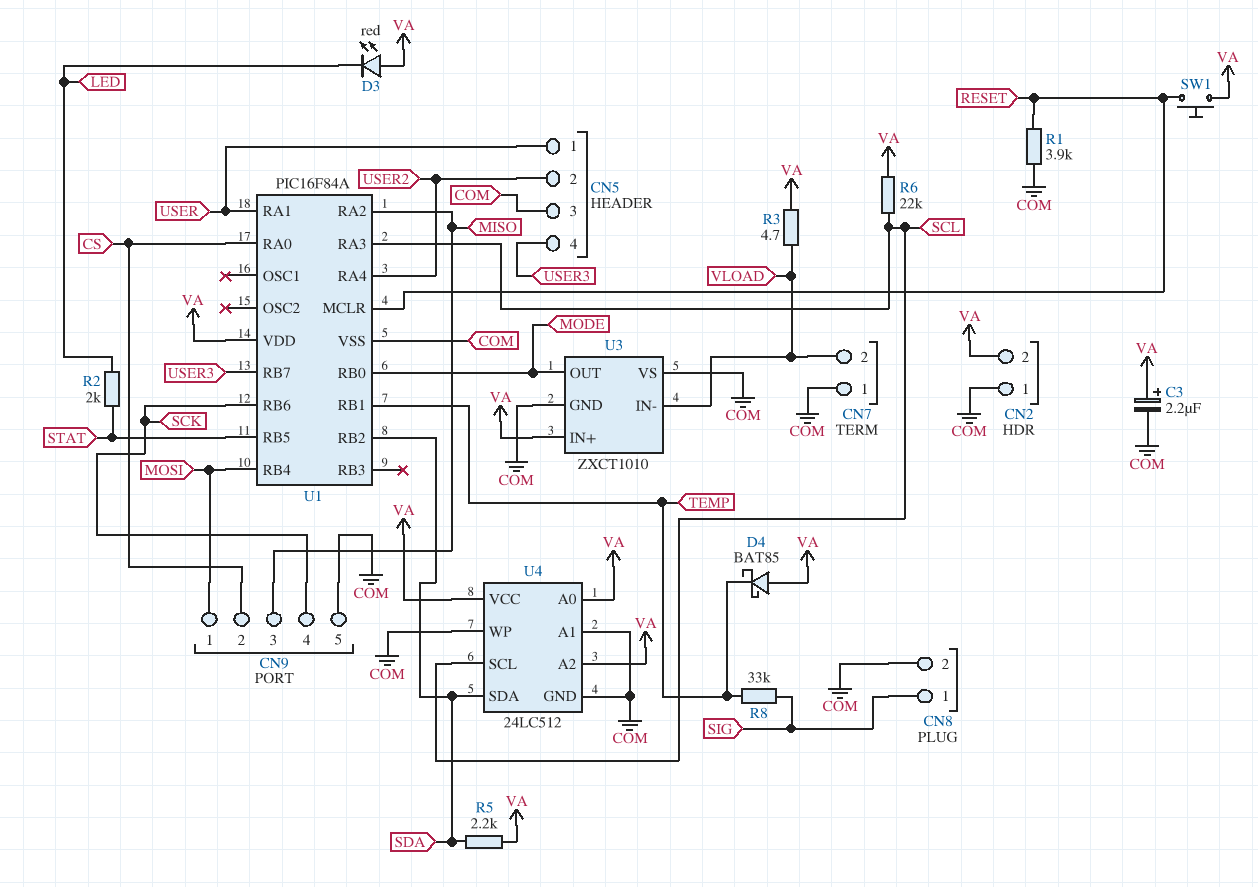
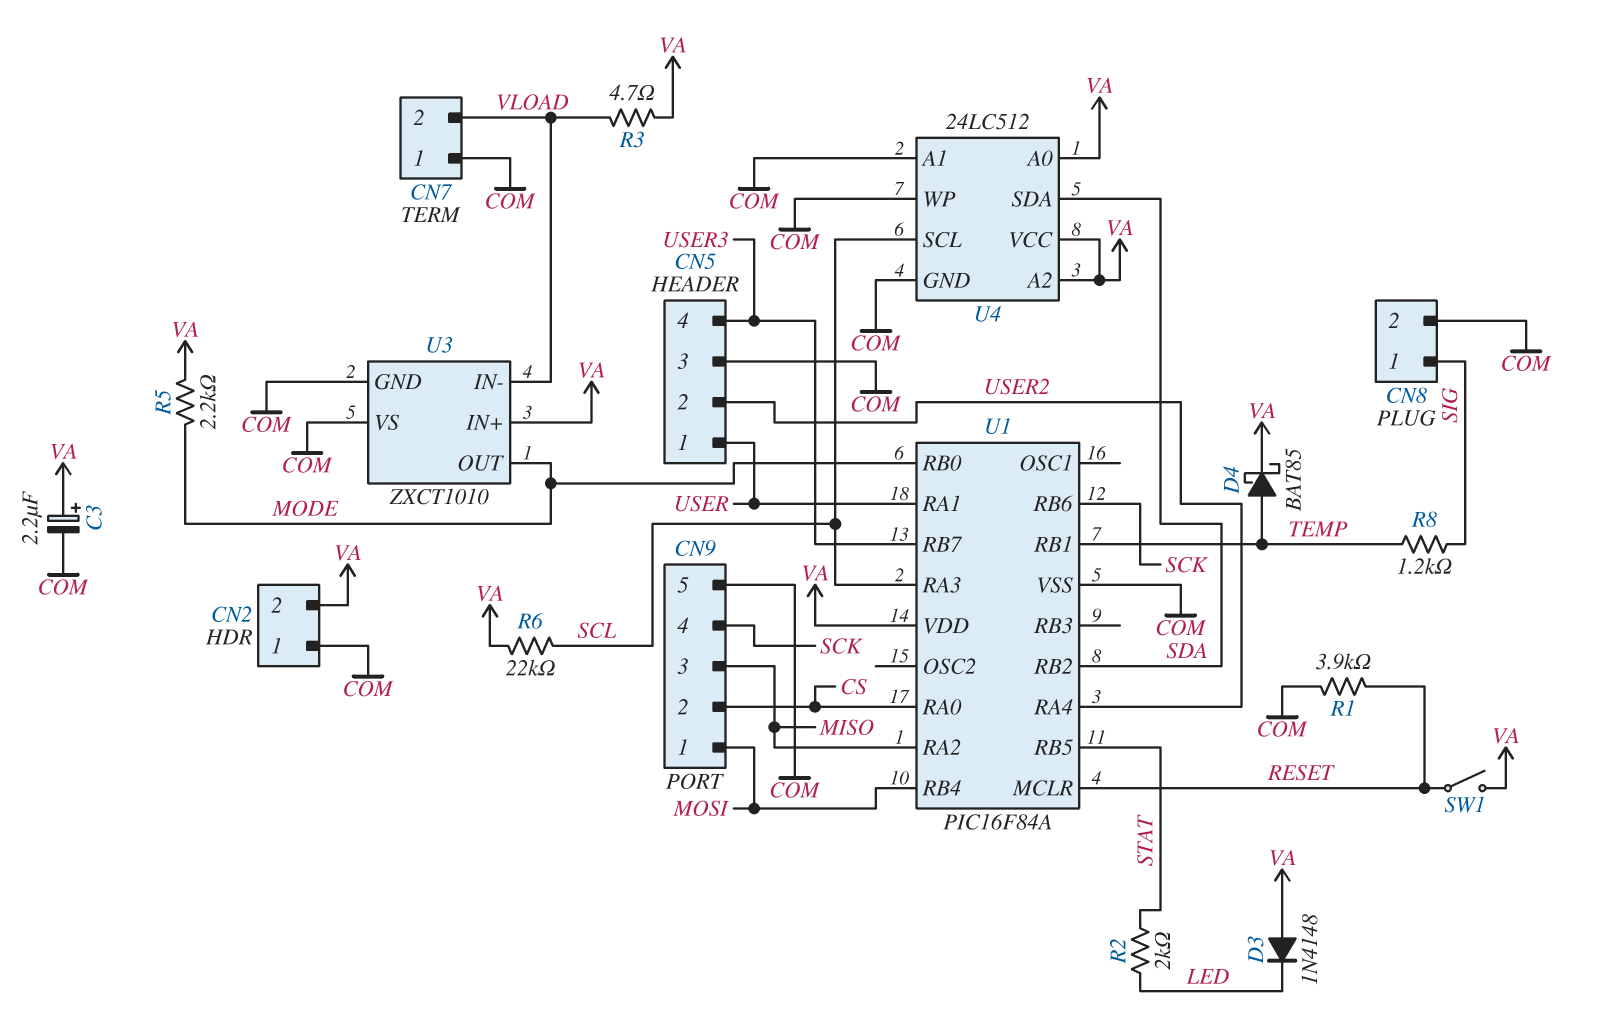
D3: LED red (A VA, K LED) -> diode 1N4148 (A VA, K LED)
D4: schottky BAT85 (A VA, K TEMP) -> schottky BAT85 (A TEMP, K VA)
R5: 2.2k (SDA, VA) -> 2.2k (MODE, VA)
R8: 33k (SIG, TEMP) -> 1.2k (SIG, TEMP)
SW1: button (RESET, VA) -> switch (RESET, VA)

